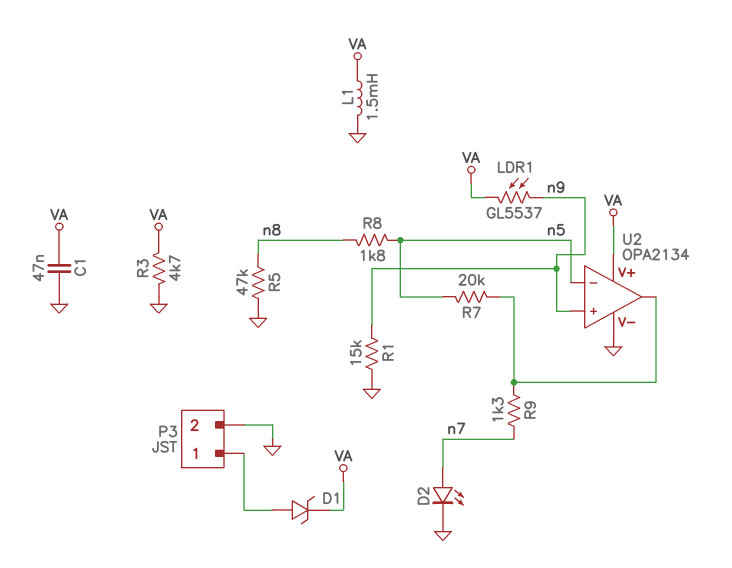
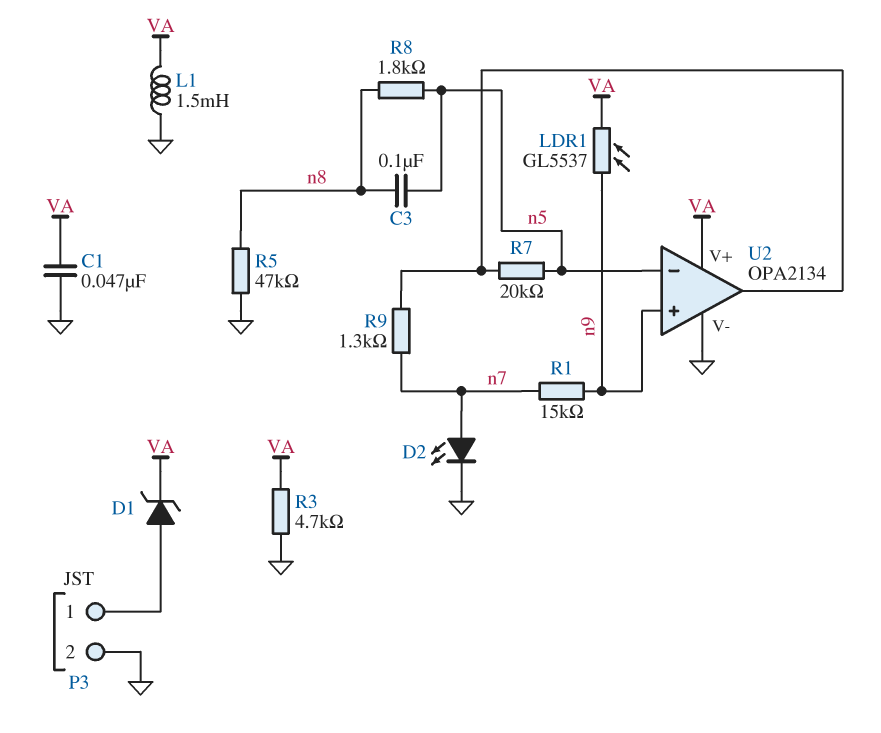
C3: none -> 100nF (n5, n8)
R1: 15k (GND, n9) -> 15k (n7, n9)

